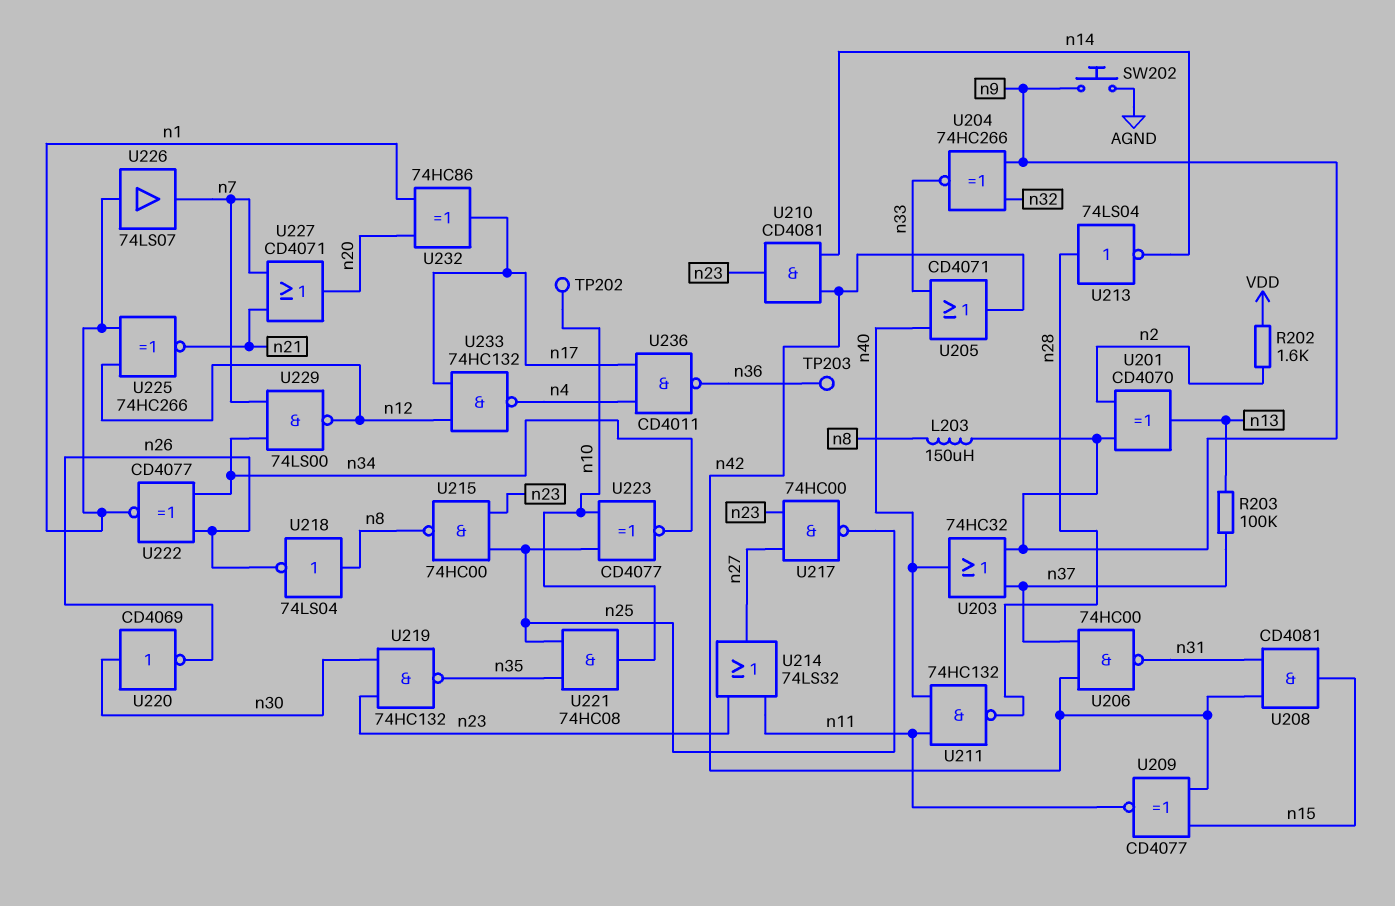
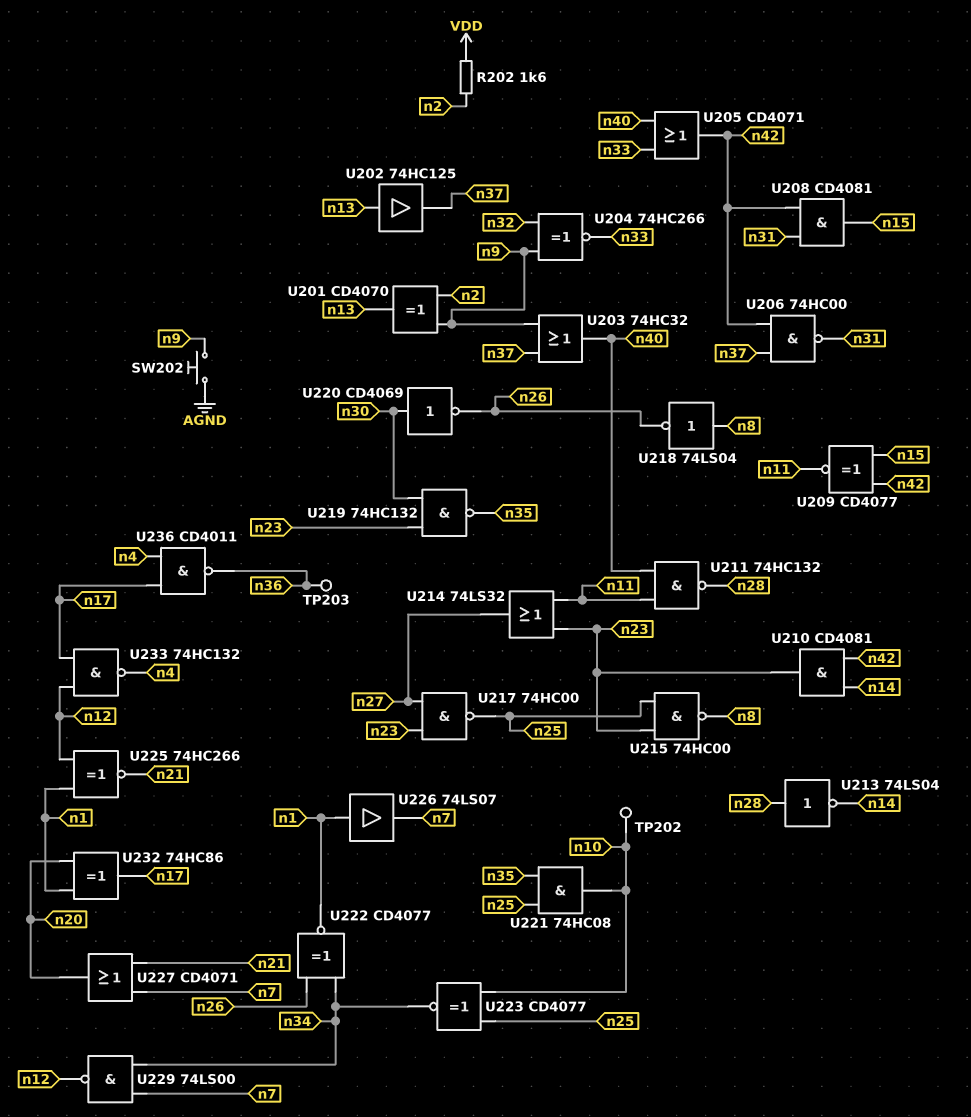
L203: 150uH (n8, n9) -> none
R203: 100k (n13, n37) -> none
U202: none -> buffer 74HC125 (in n13, out n37)

